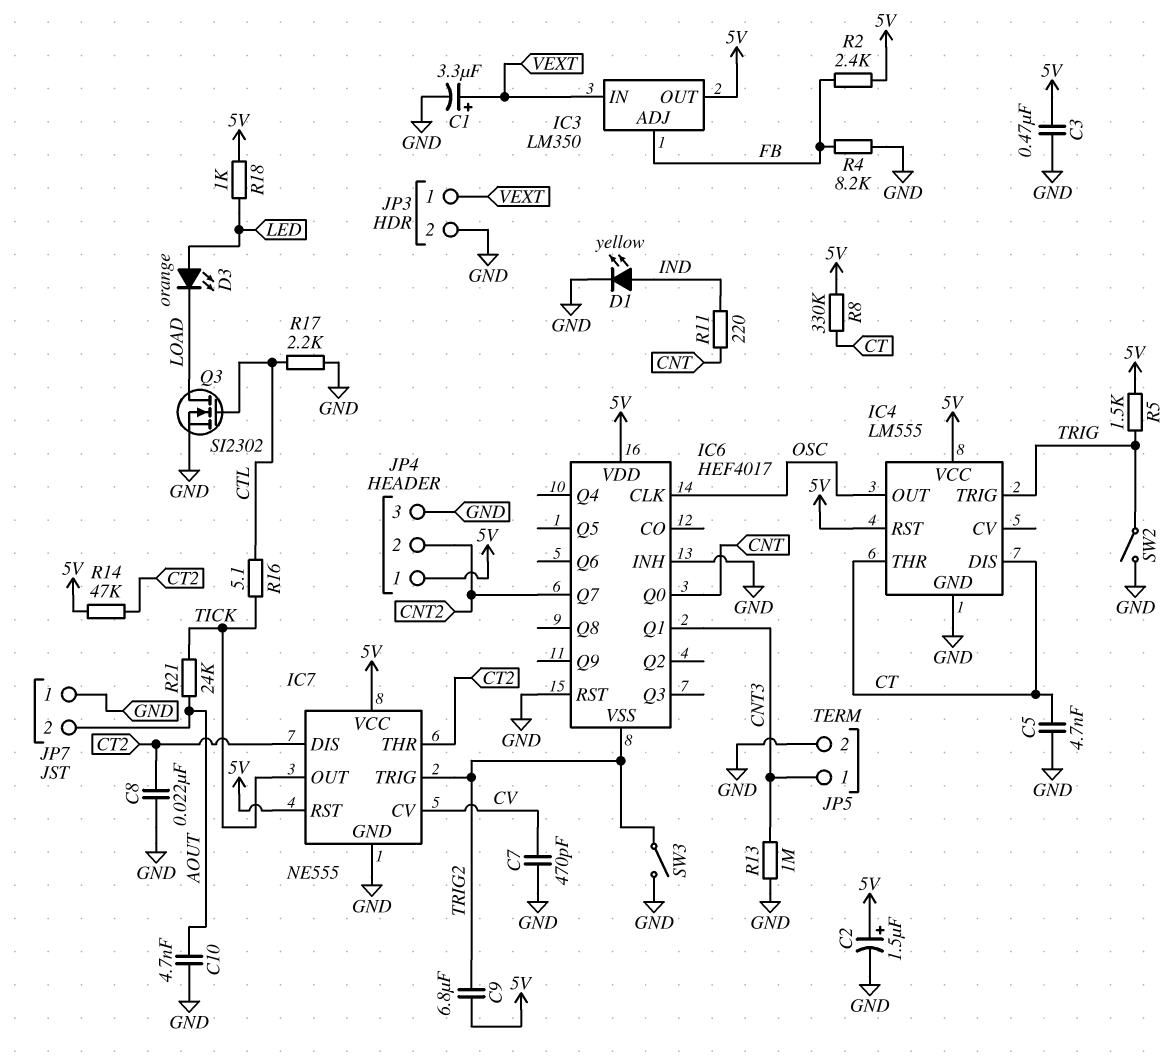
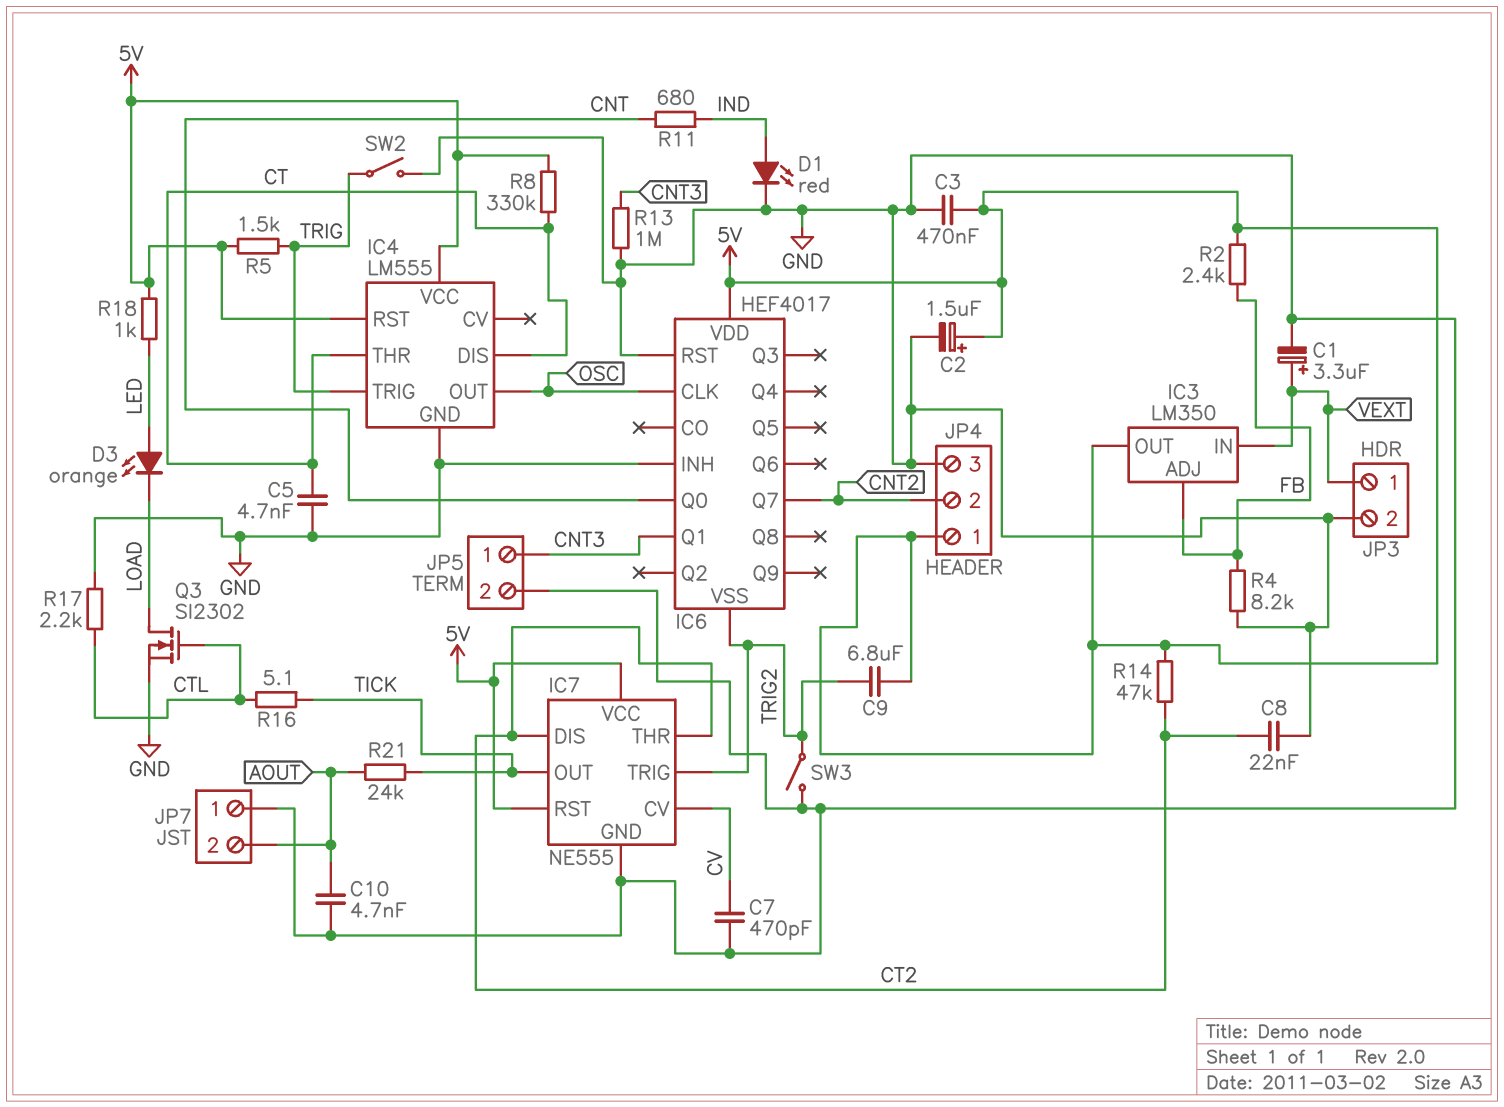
D1: LED yellow (A IND, K GND) -> LED red (A IND, K GND)
R11: 220 (CNT, IND) -> 680 (CNT, IND)

